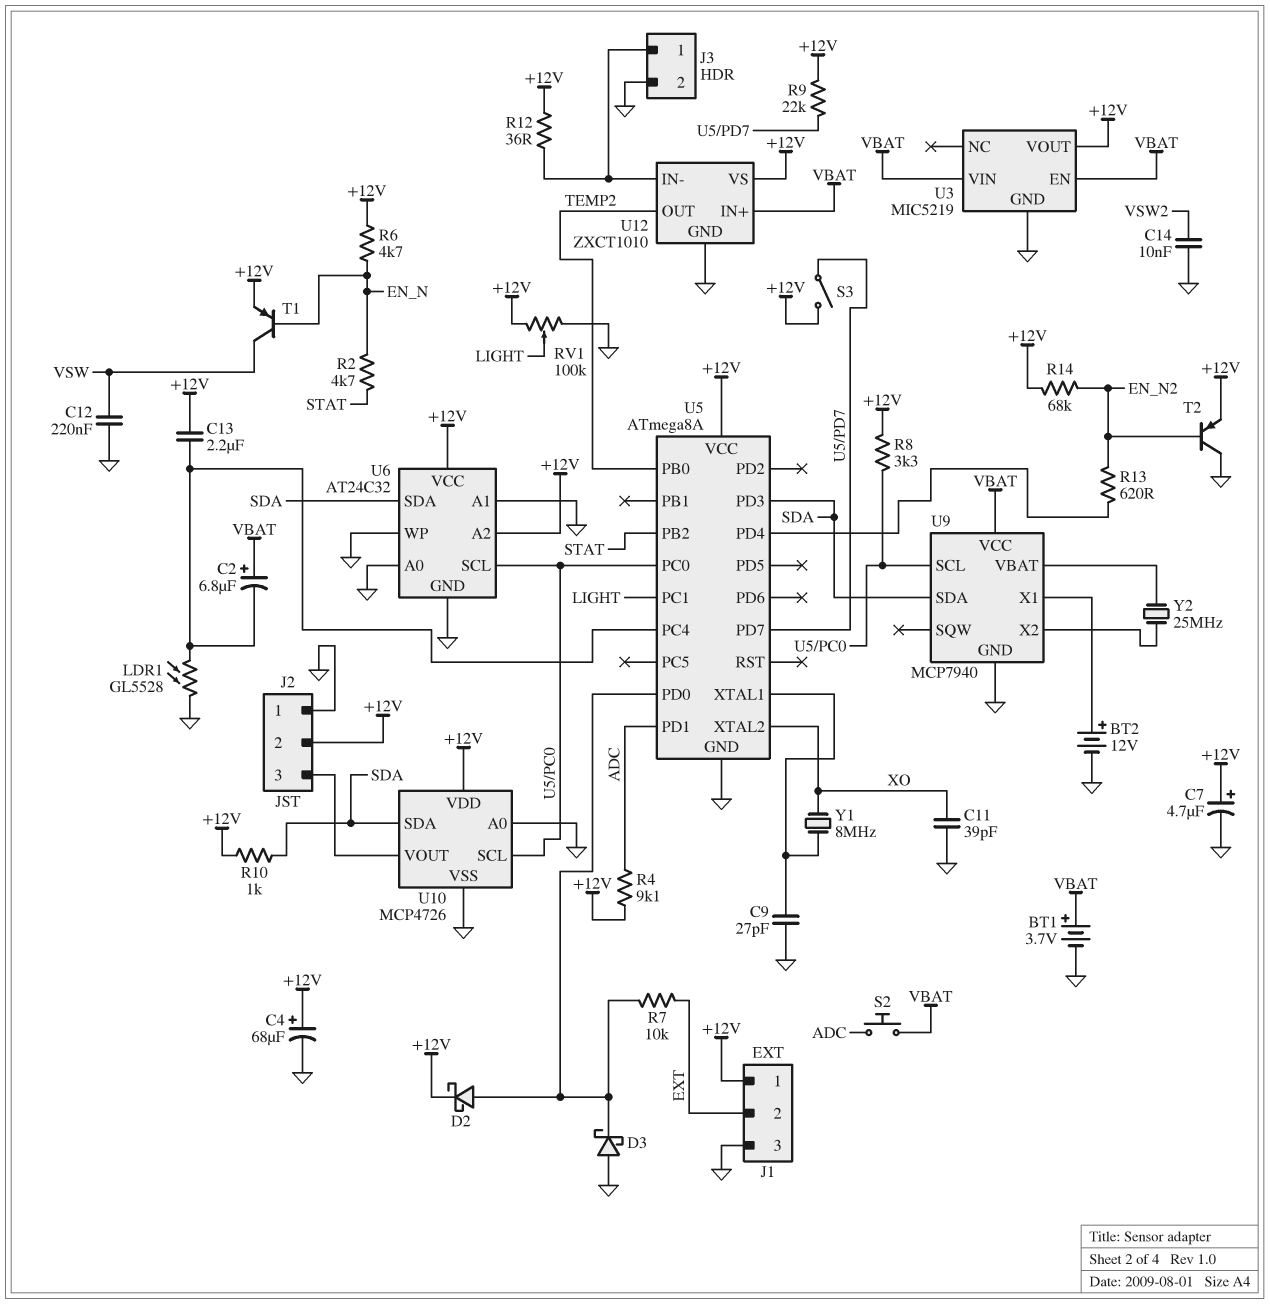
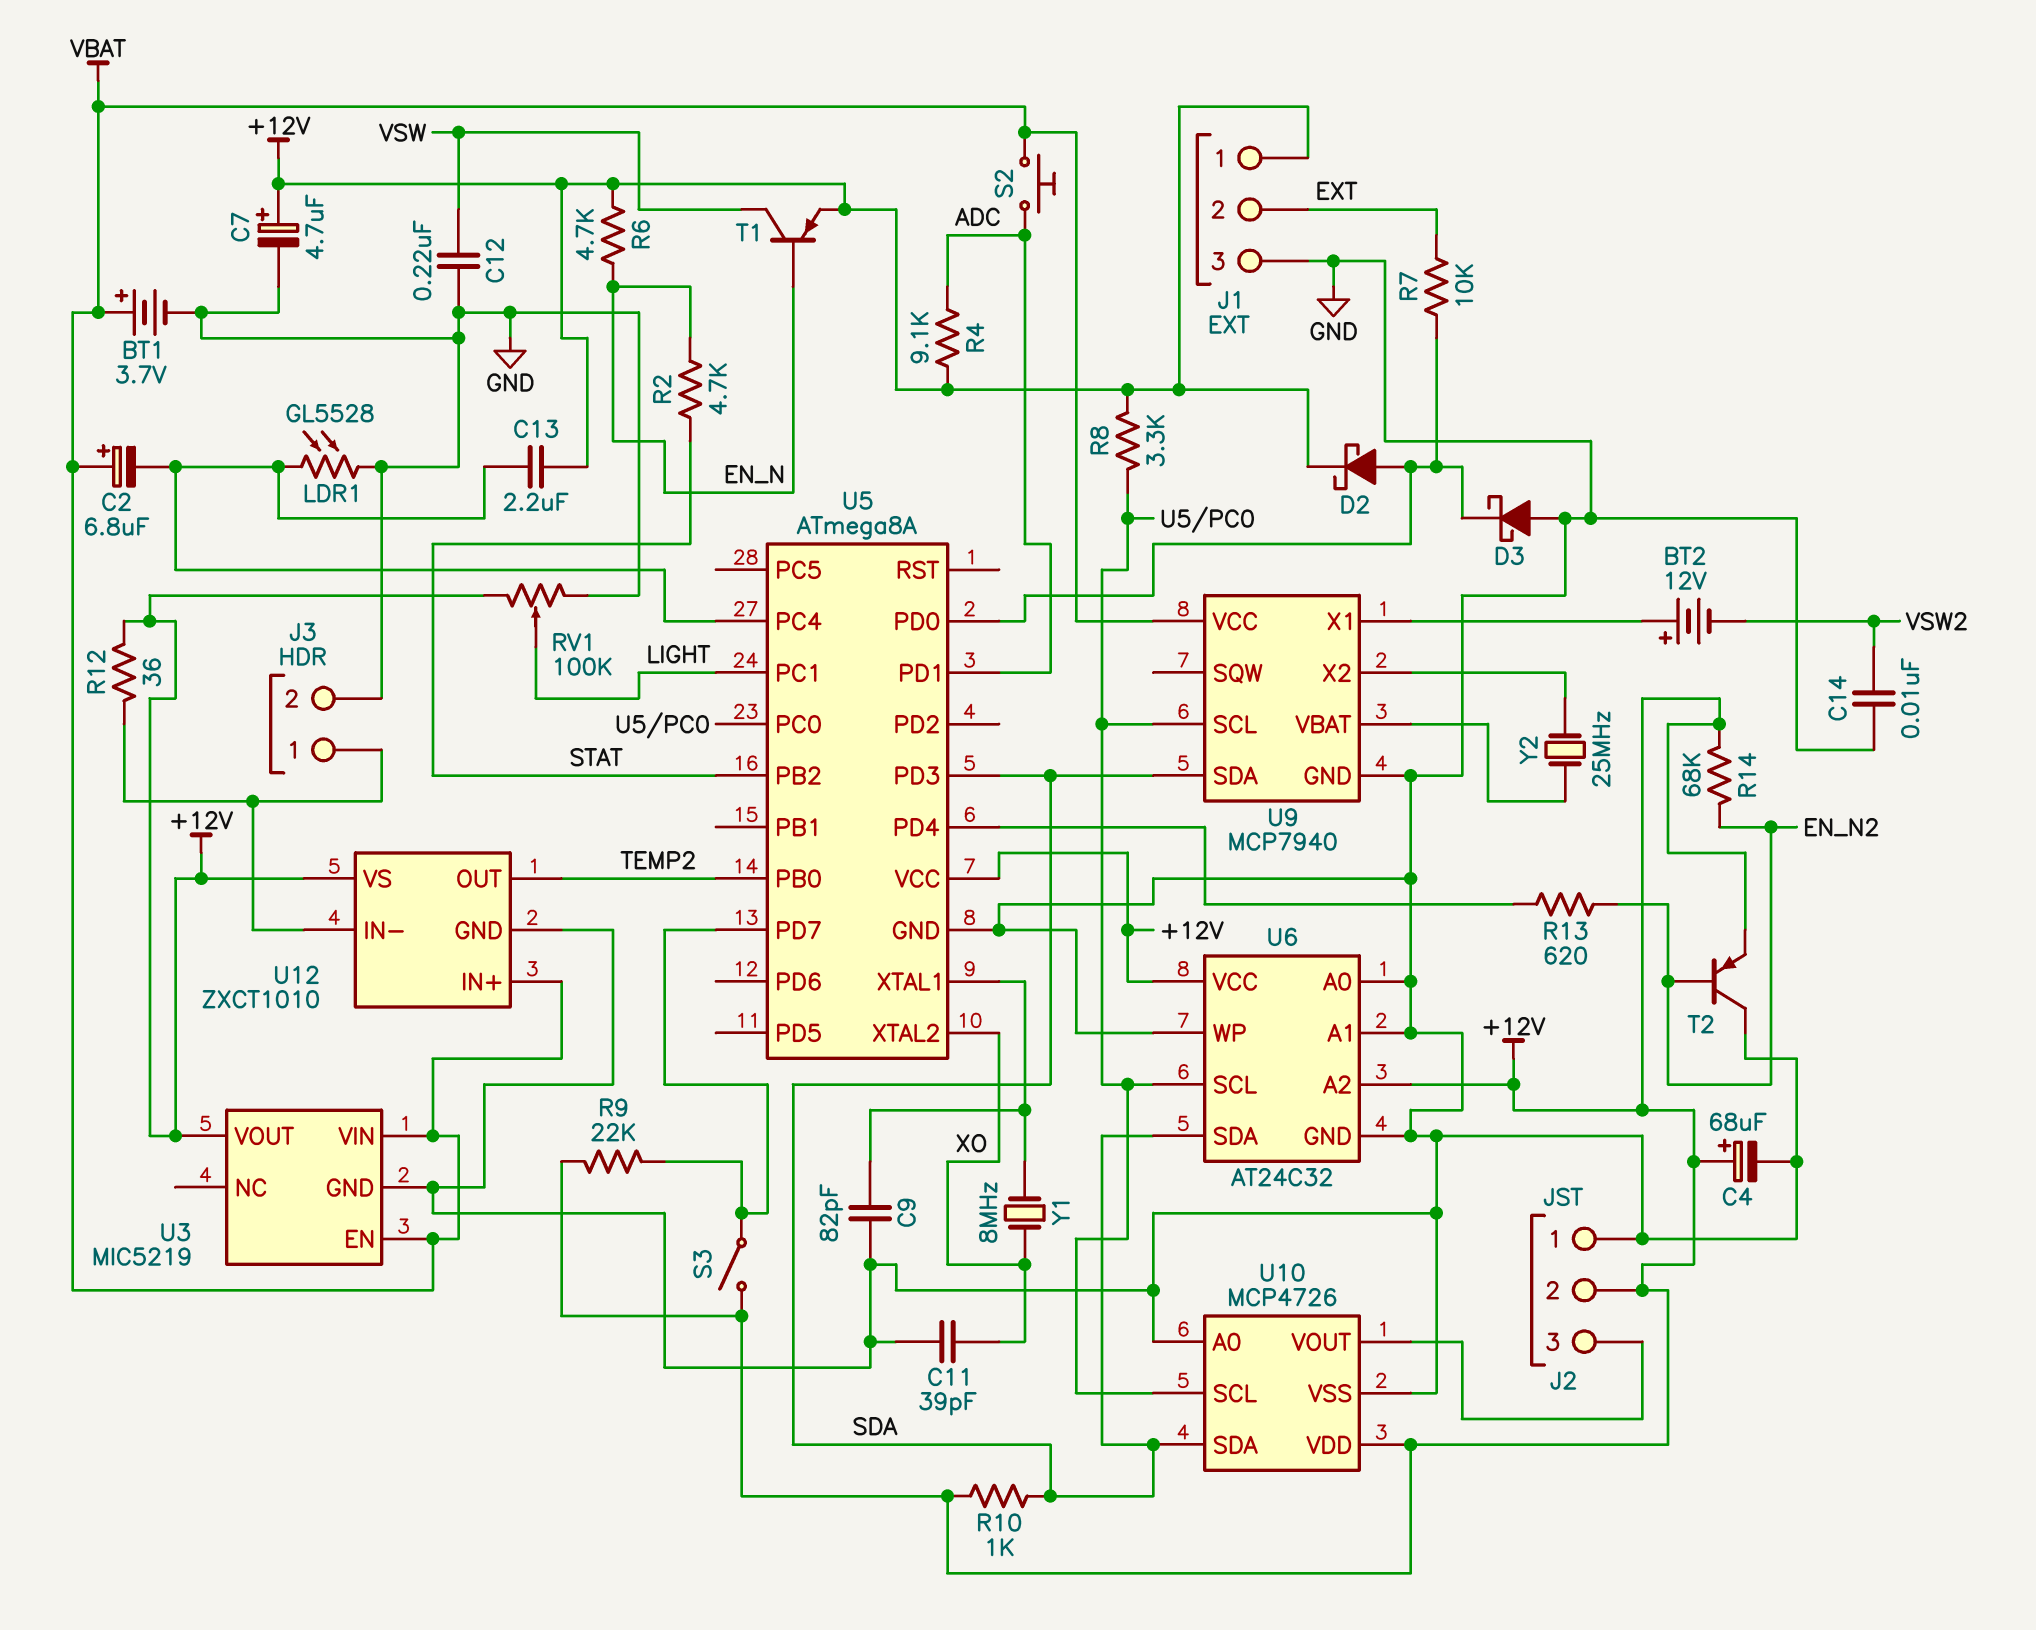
BT2: 12V (plus U9/X1, minus GND) -> 12V (plus U9/X1, minus VSW2)
C9: 27pF (GND, U5/XTAL1) -> 82pF (GND, U5/XTAL1)

